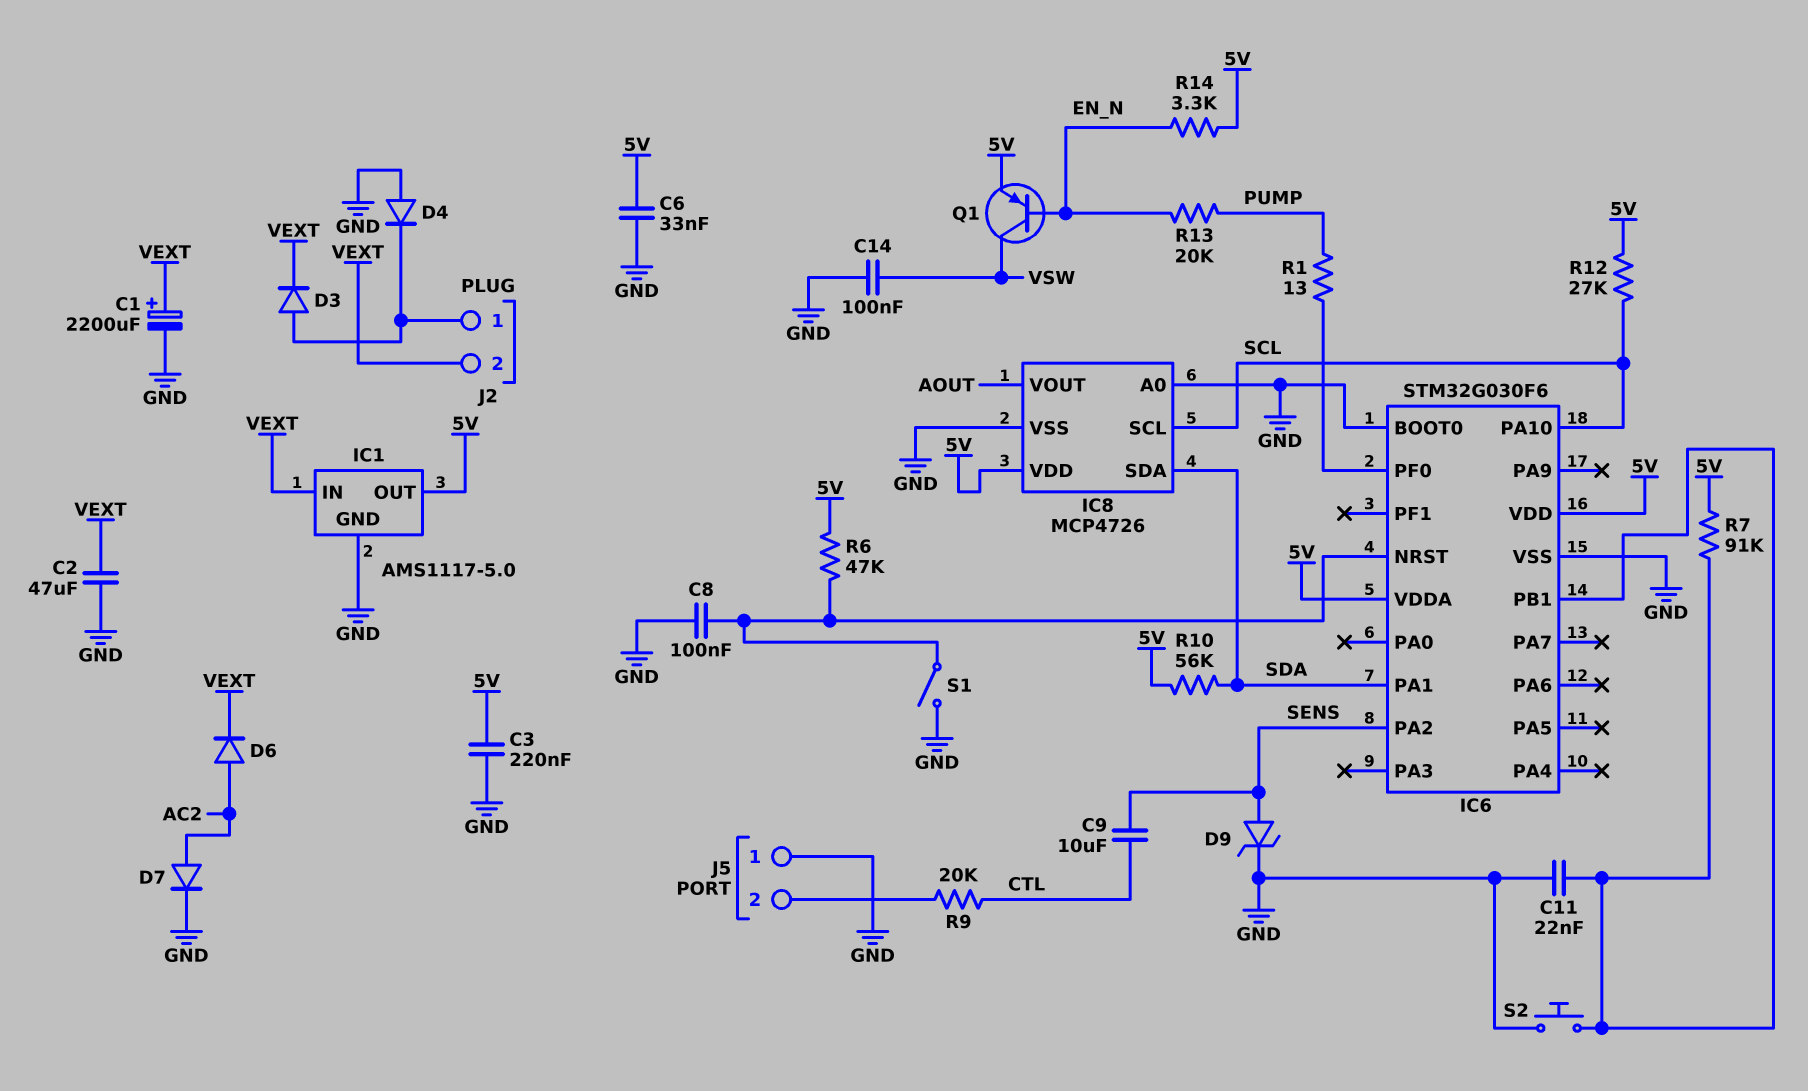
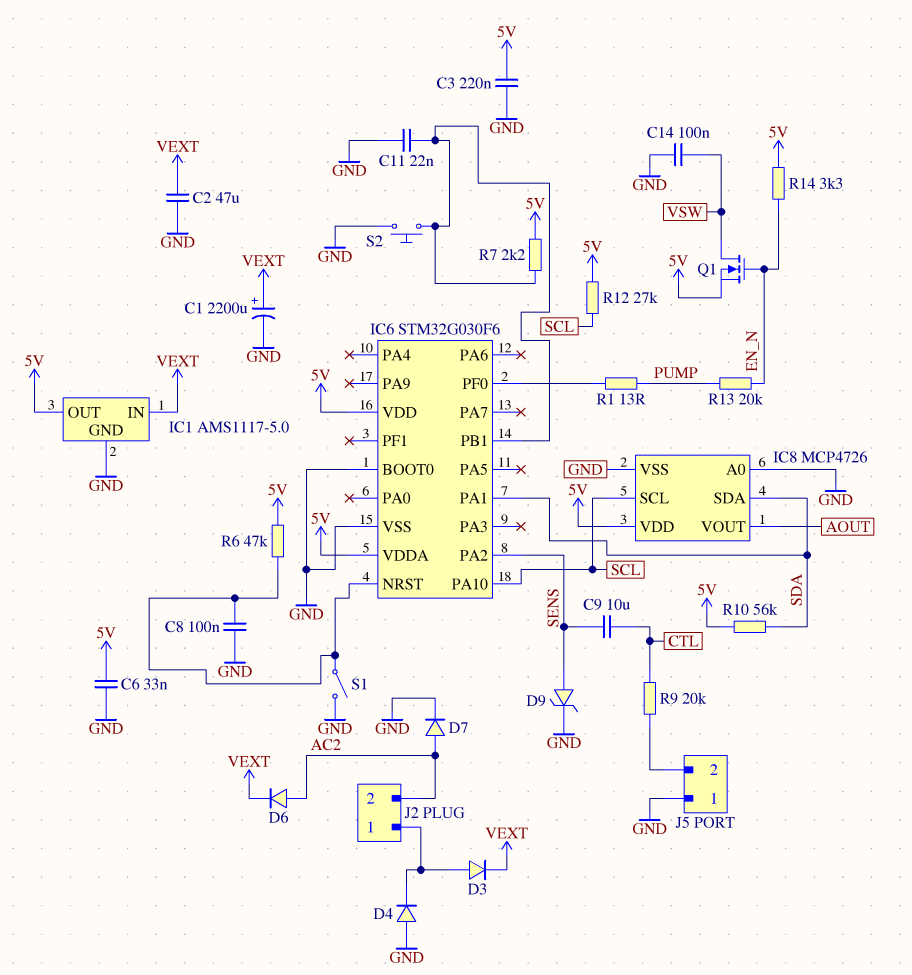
J2 pin 2: VEXT -> AC2
Q1: PNP (B EN_N, C VSW, E 5V) -> NMOS (G EN_N, D VSW, S 5V)
R7: 91k (5V, IC6/PB1) -> 2.2k (5V, IC6/PB1)

